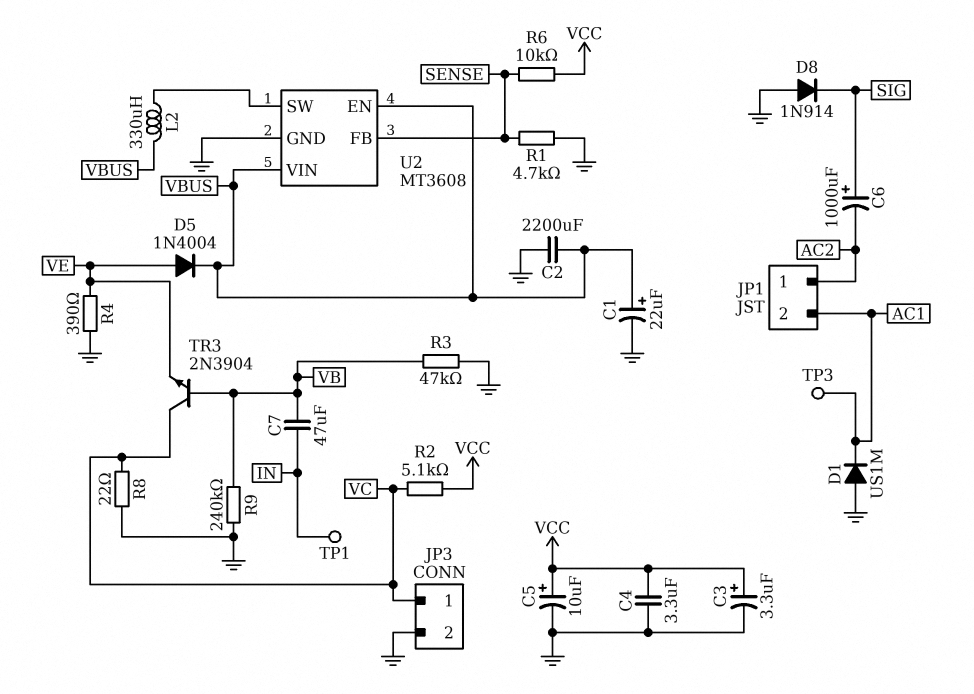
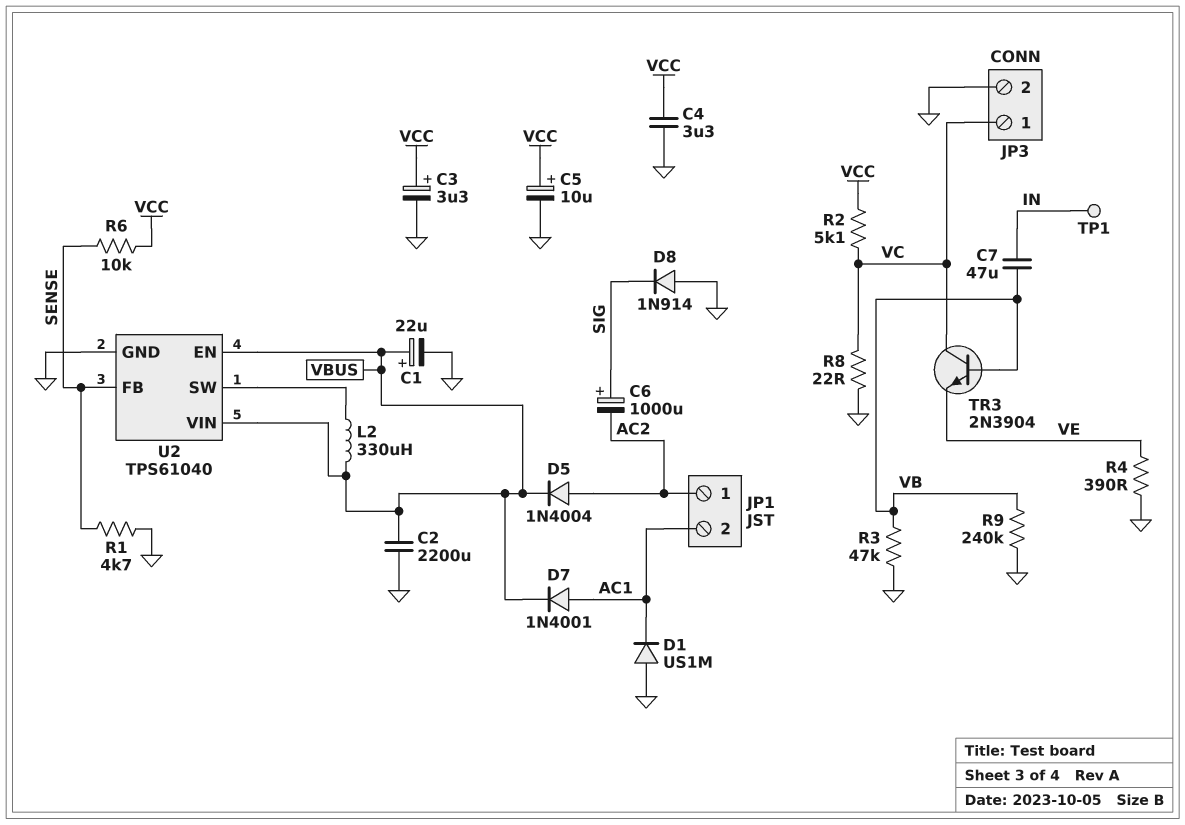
D5: diode 1N4004 (A VE, K VBUS) -> diode 1N4004 (A AC2, K VBUS)
D7: none -> diode 1N4001 (A AC1, K VBUS)
TP3: test point (AC1) -> none
U2: MT3608 -> TPS61040

